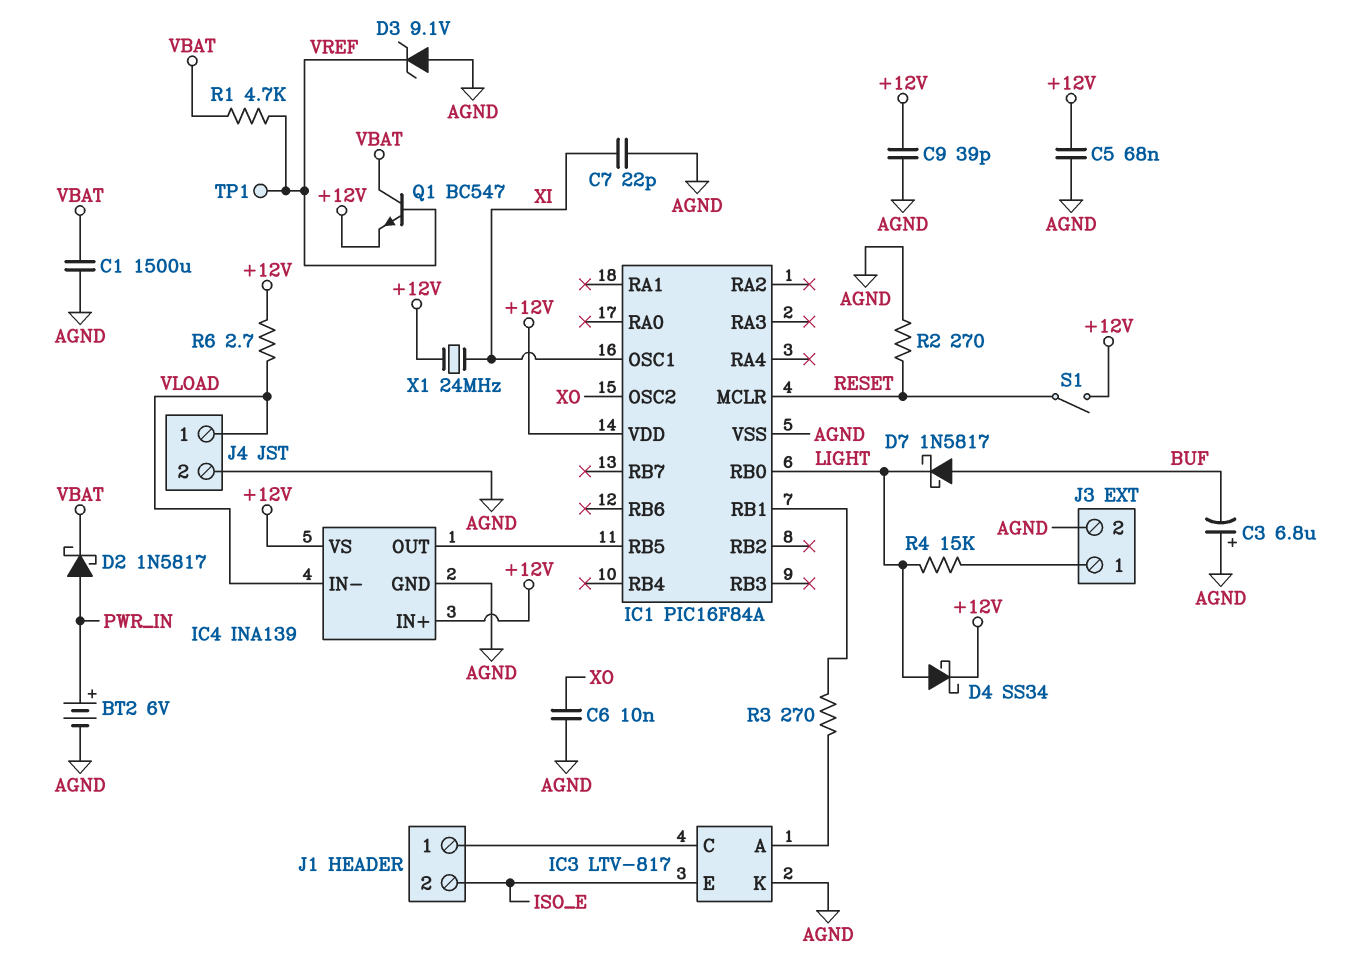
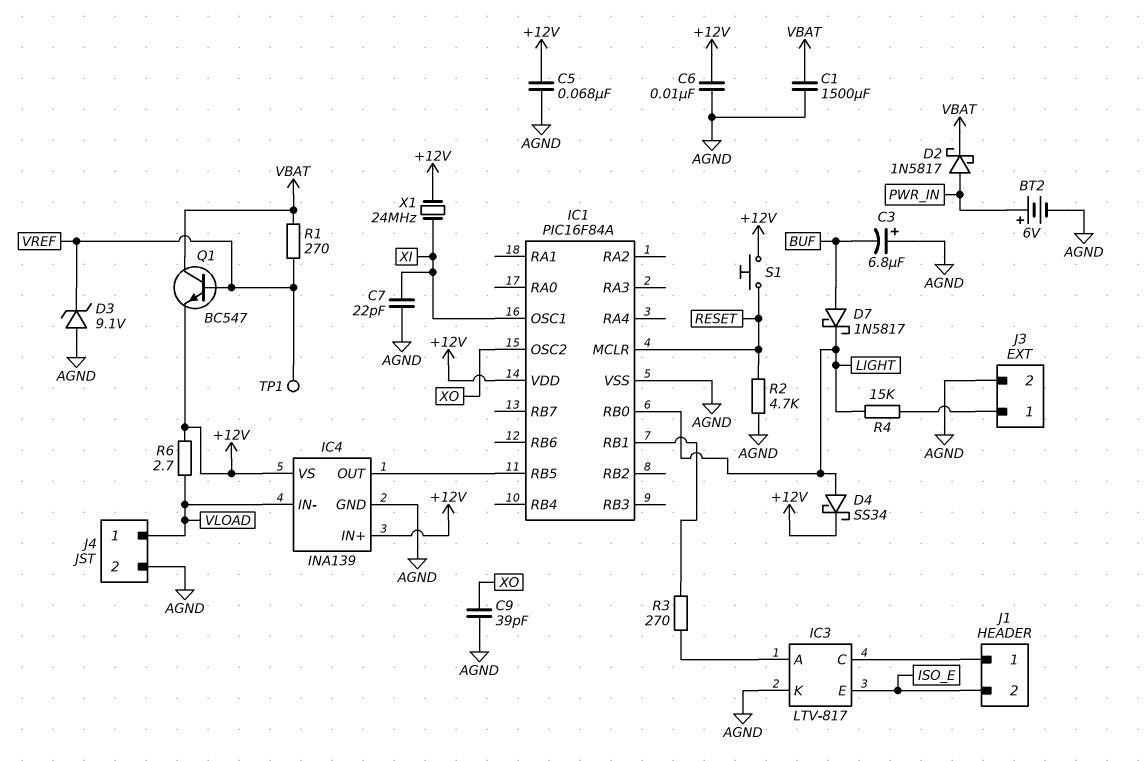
C6: 10nF (AGND, XO) -> 10nF (+12V, AGND)
C9: 39pF (+12V, AGND) -> 39pF (AGND, XO)
R1: 4.7k (VBAT, VREF) -> 270 (VBAT, VREF)
R2: 270 (AGND, RESET) -> 4.7k (AGND, RESET)
S1: switch (+12V, RESET) -> button (+12V, RESET)

